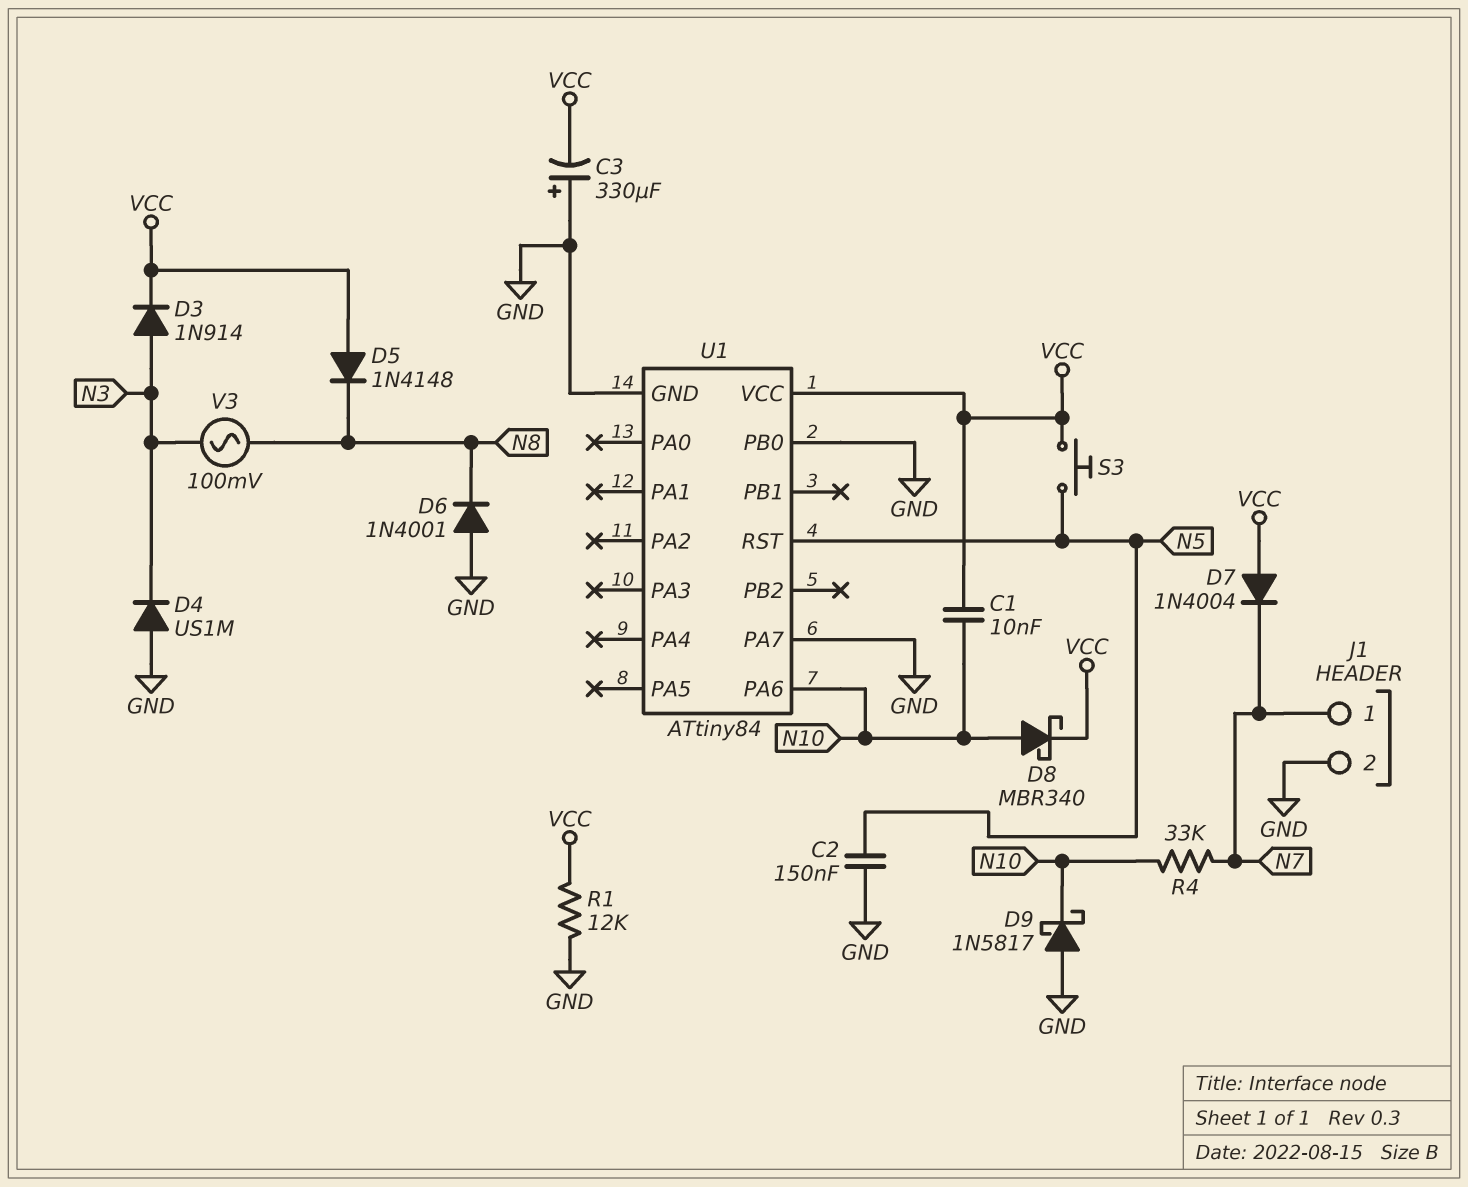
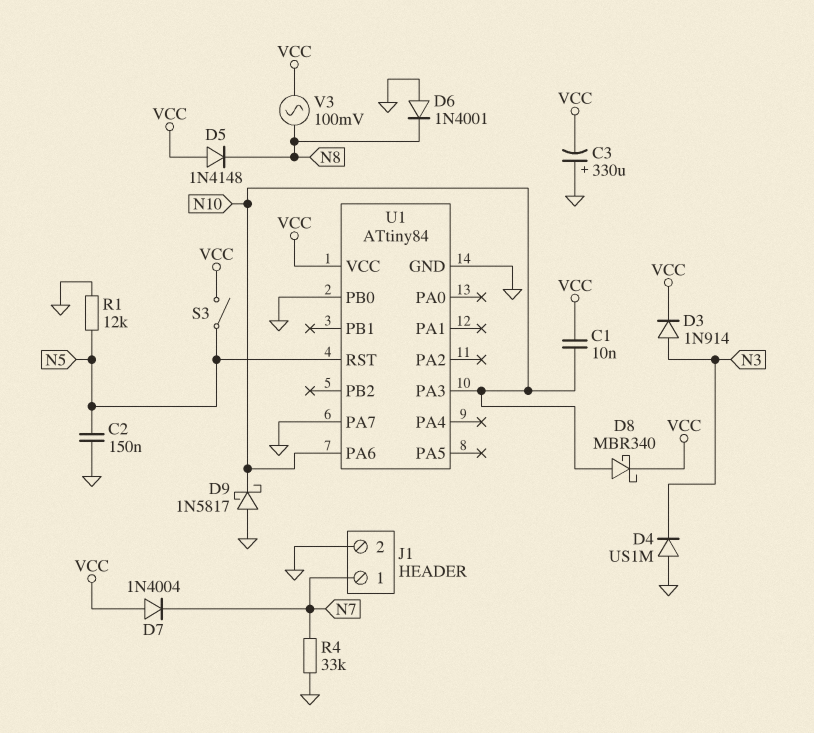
R1: 12k (GND, VCC) -> 12k (GND, N5)
R4: 33k (N7, N10) -> 33k (GND, N7)
S3: button (N5, VCC) -> switch (N5, VCC)
U1 pin PA3: none -> N10
V3: AC 100mV (N3, N8) -> AC 100mV (N8, VCC)

